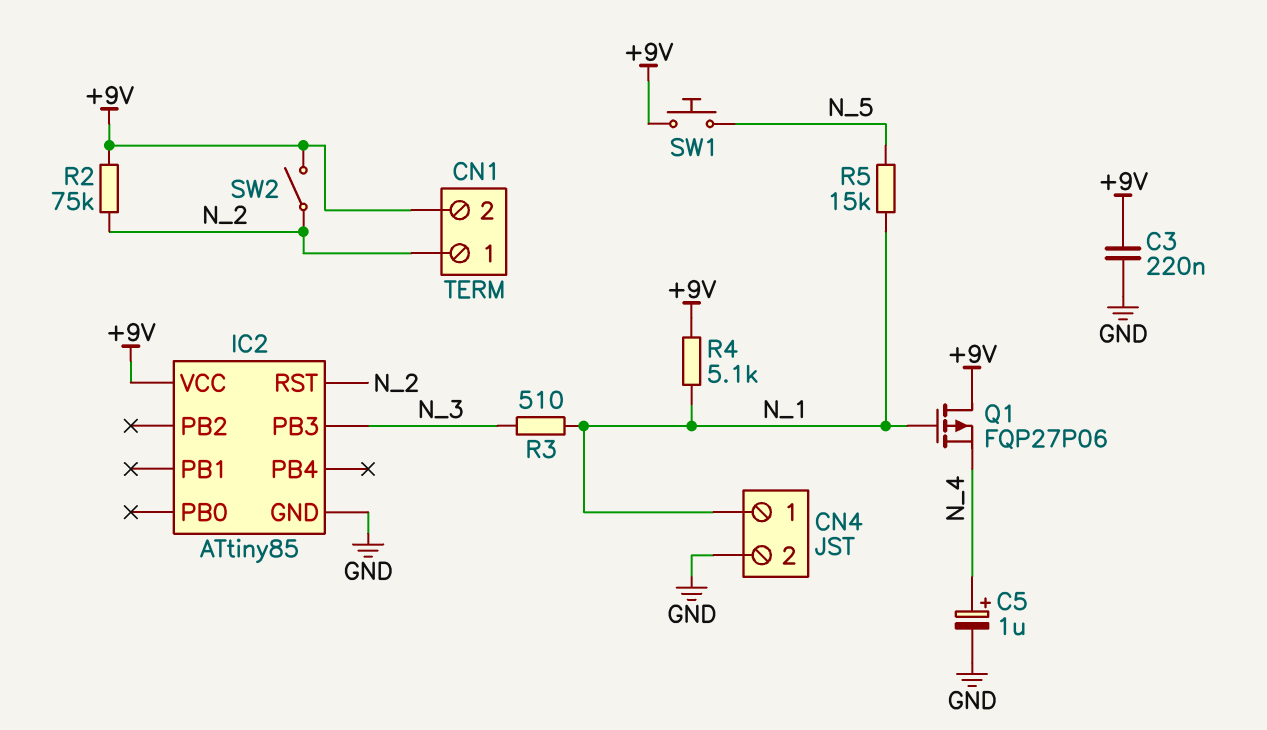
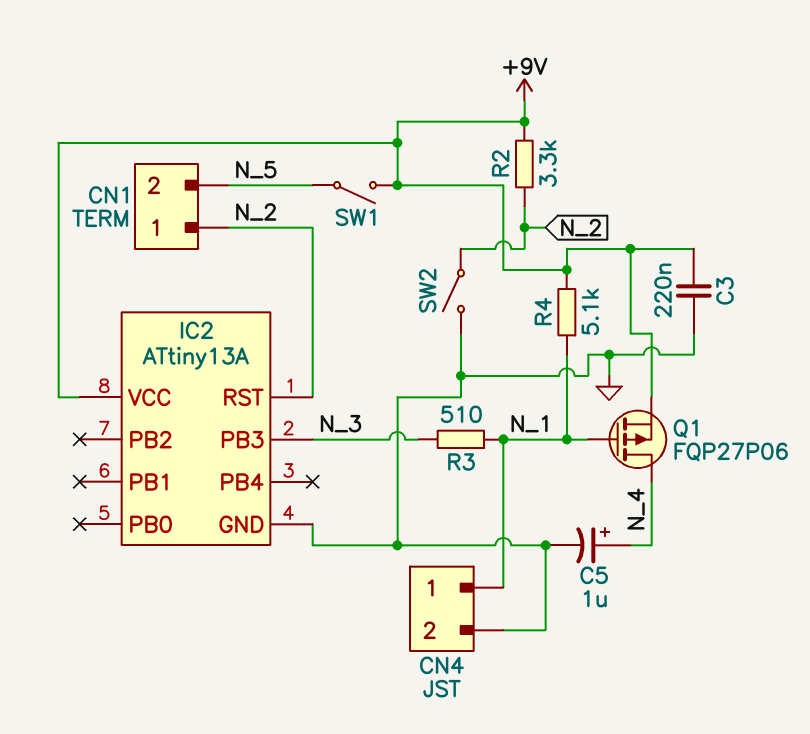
CN1 pin 2: +9V -> N_5
IC2: ATtiny85 -> ATtiny13A
Q1: PMOS FQP27P06 (G N_1, D +9V, S N_4) -> PMOS FQP27P06 (G N_1, D N_4, S +9V)
R2: 75k (+9V, N_2) -> 3.3k (+9V, N_2)
R5: 15k (N_1, N_5) -> none
SW1: button (+9V, N_5) -> switch (+9V, N_5)
SW2: switch (+9V, N_2) -> switch (GND, N_2)

